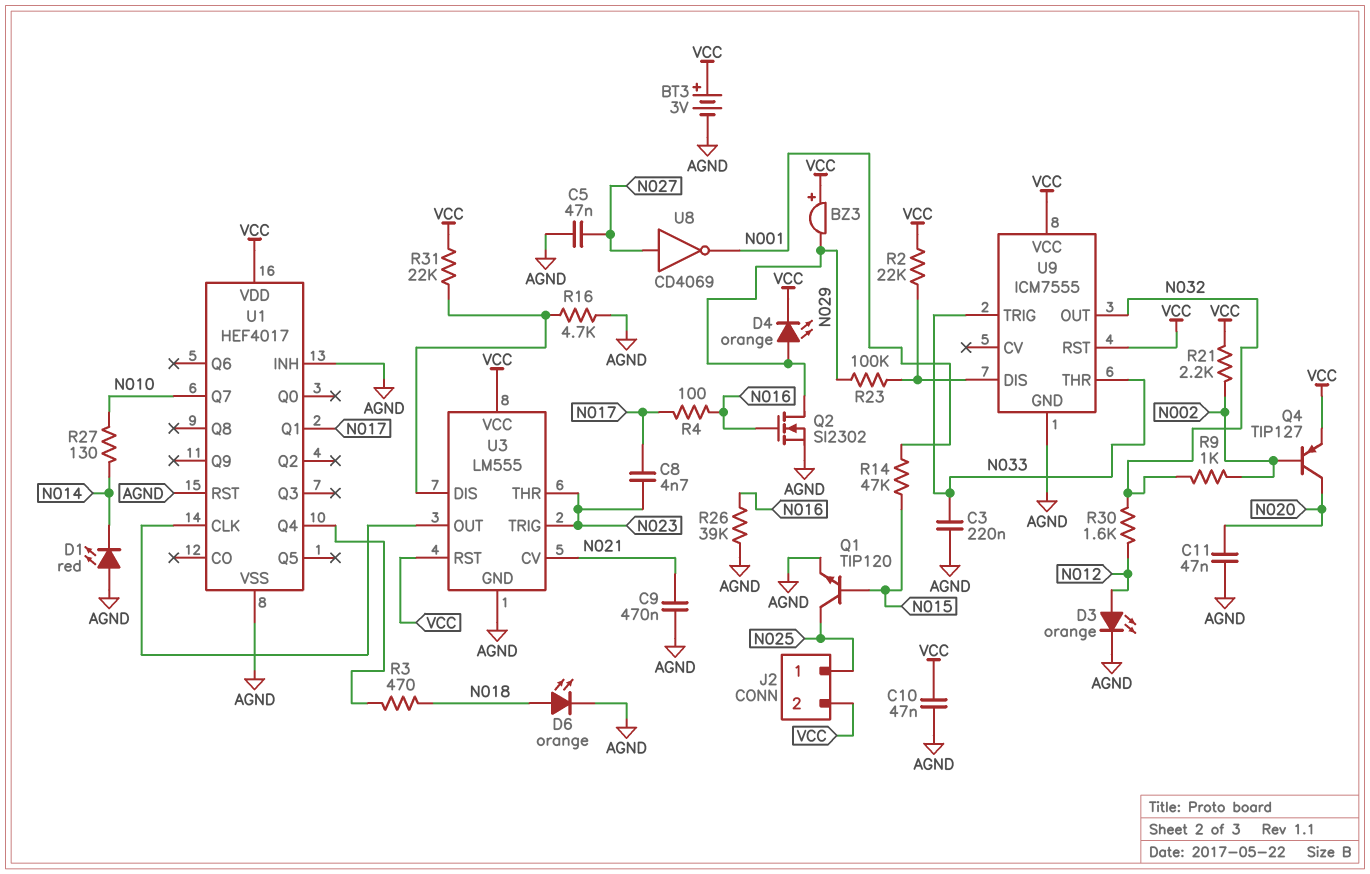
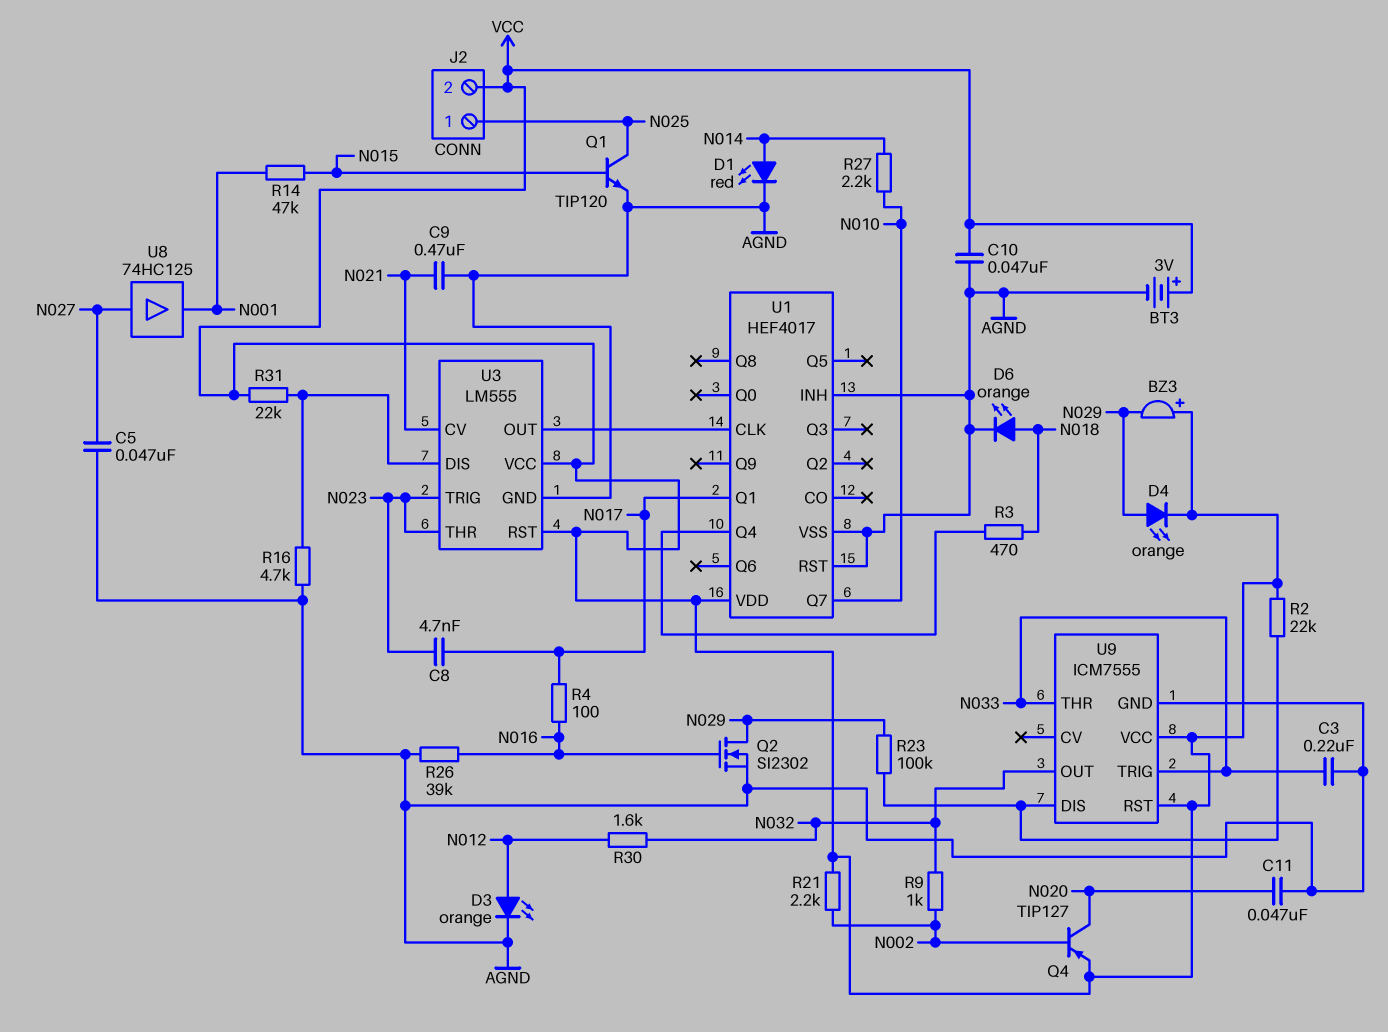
D1: LED red (A AGND, K N014) -> LED red (A N014, K AGND)
R27: 130 (N010, N014) -> 2.2k (N010, N014)
U8: NOT CD4069 (in N027, out N001) -> buffer 74HC125 (in N027, out N001)

